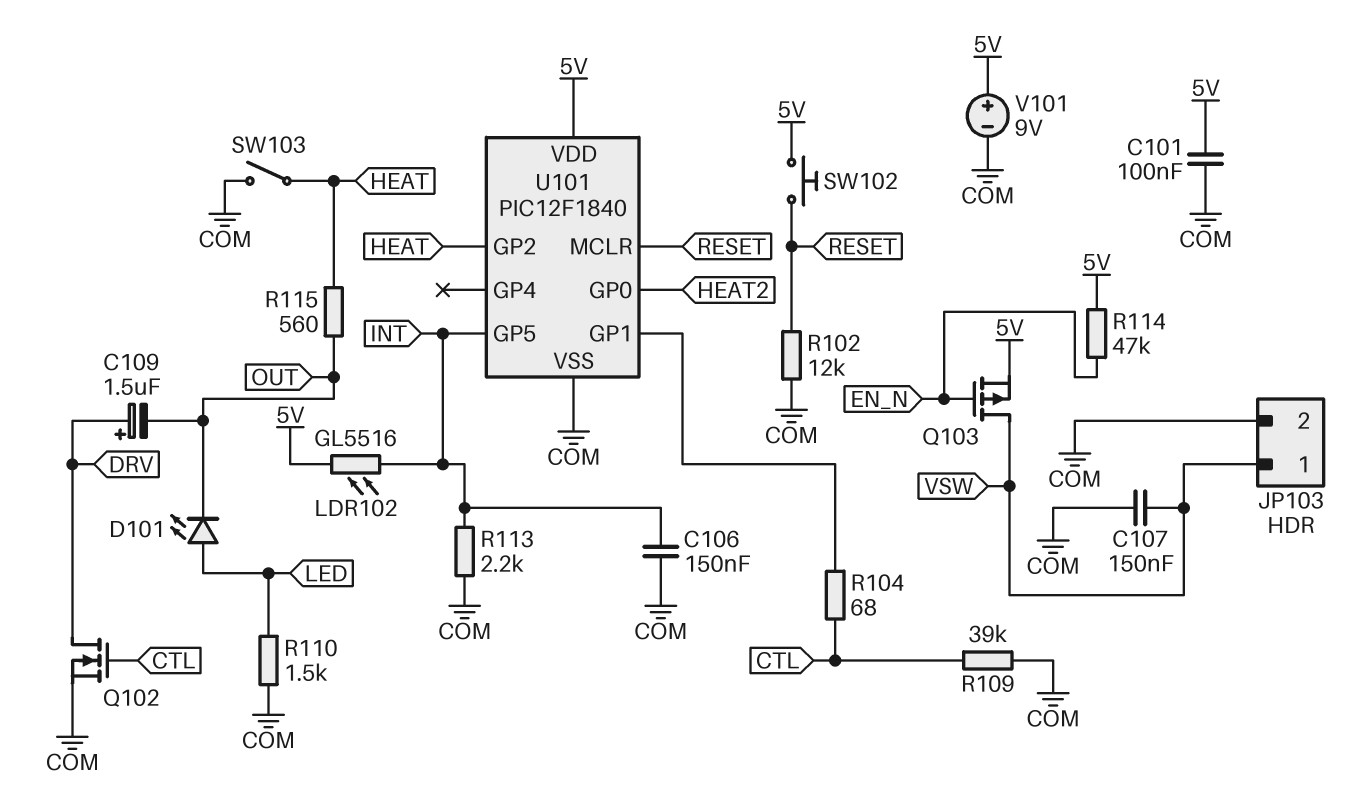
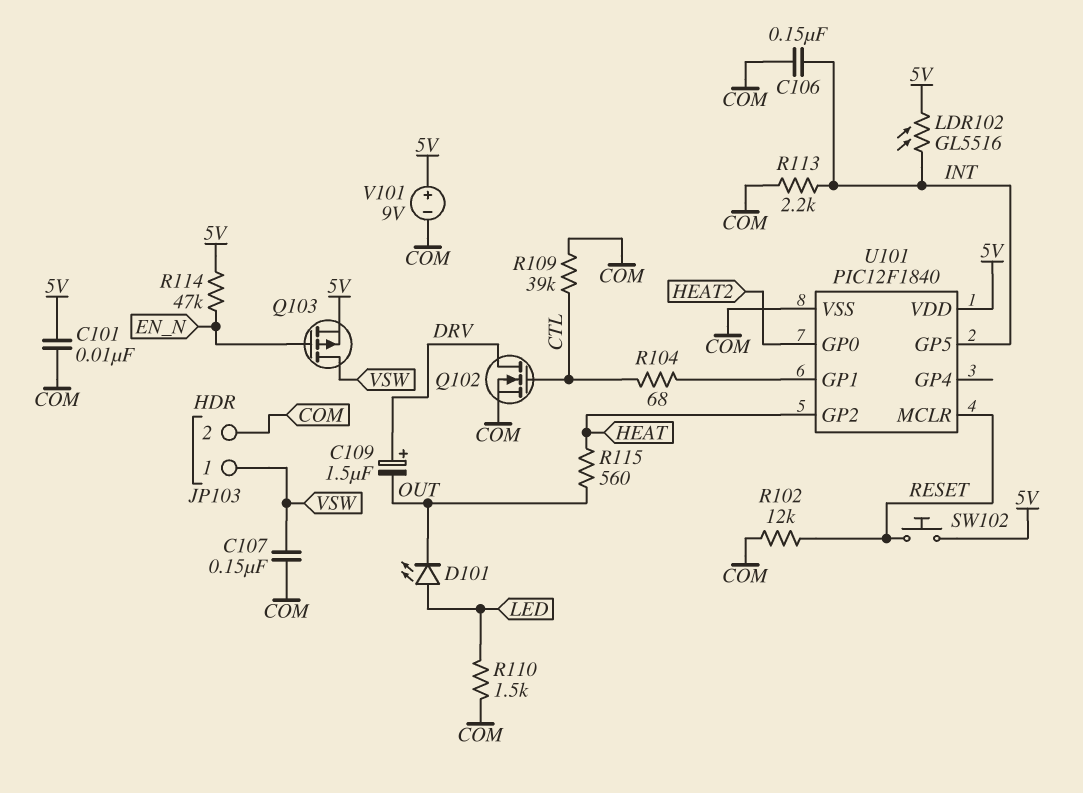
C101: 100nF (5V, COM) -> 10nF (5V, COM)
SW103: switch (COM, HEAT) -> none

